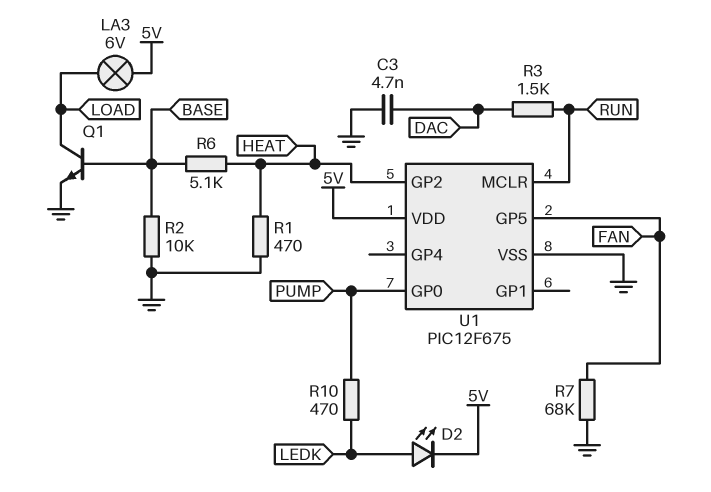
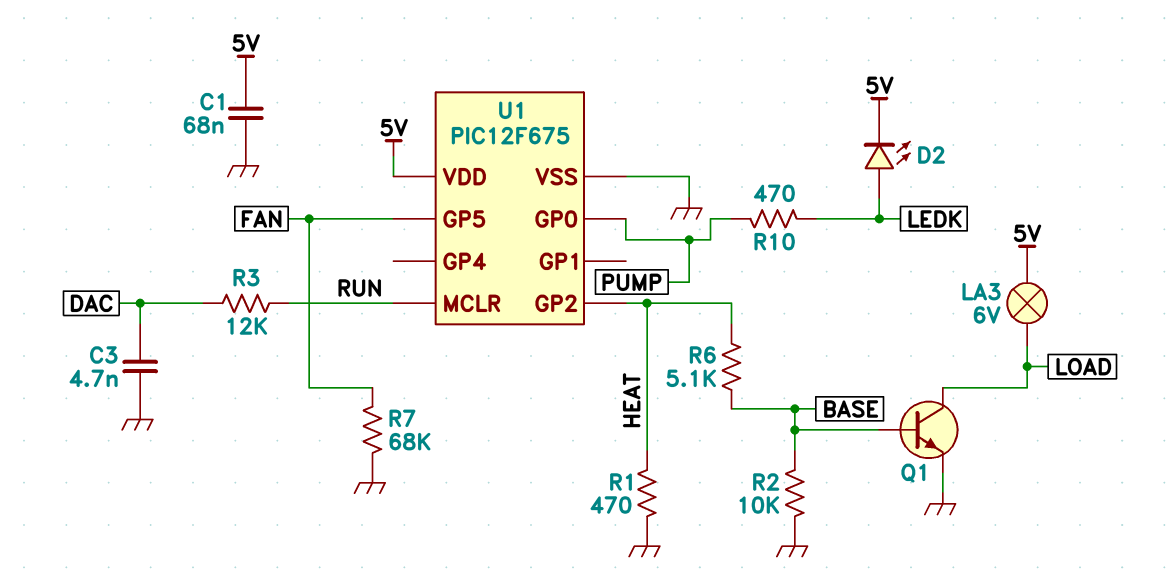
C1: none -> 68nF (5V, GND)
R3: 1.5k (DAC, RUN) -> 12k (DAC, RUN)

